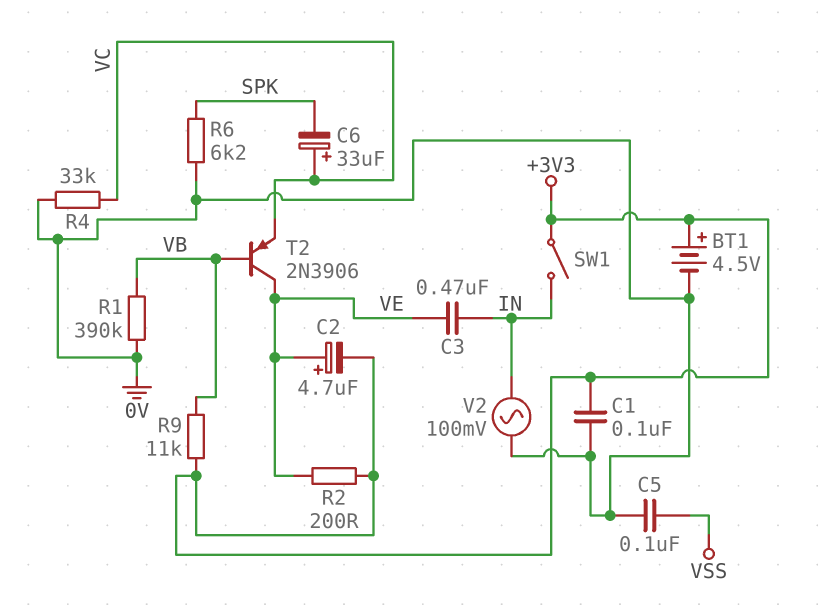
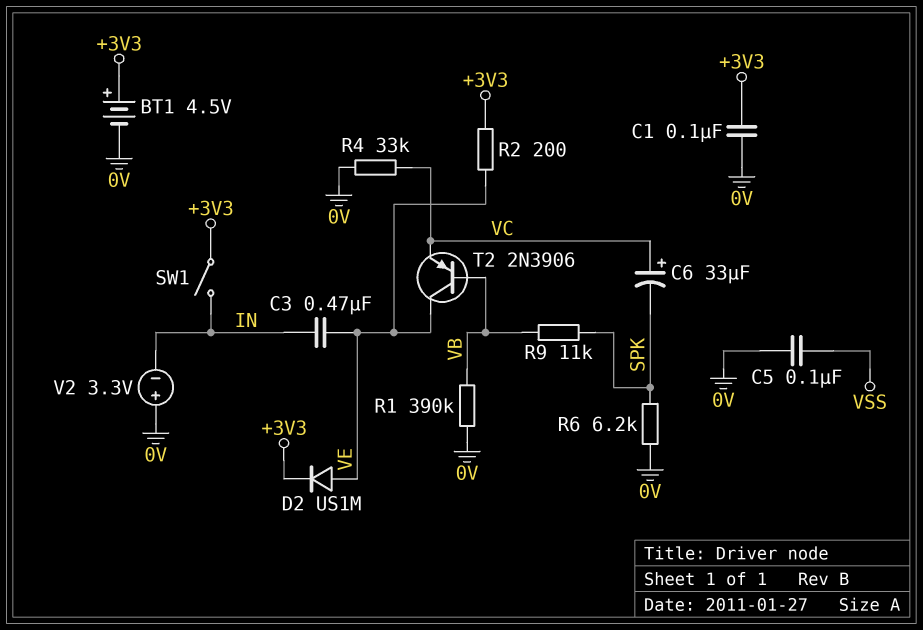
C2: 4.7uF (plus VE, minus +3V3) -> none
D2: none -> diode US1M (A VE, K +3V3)
R9: 11k (+3V3, VB) -> 11k (SPK, VB)
V2: AC 100mV (0V, IN) -> 3.3V (plus 0V, minus IN)

